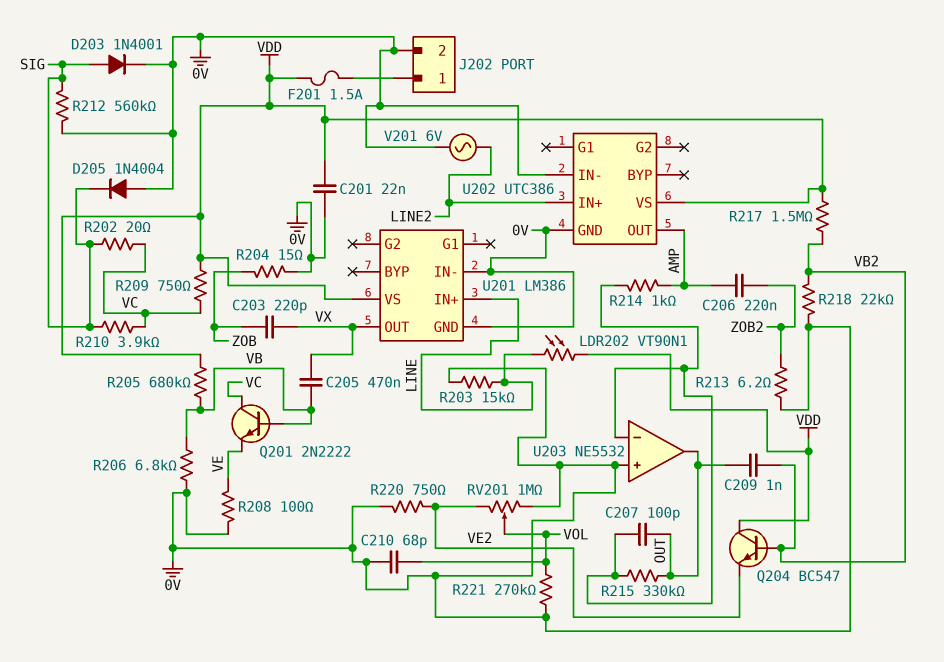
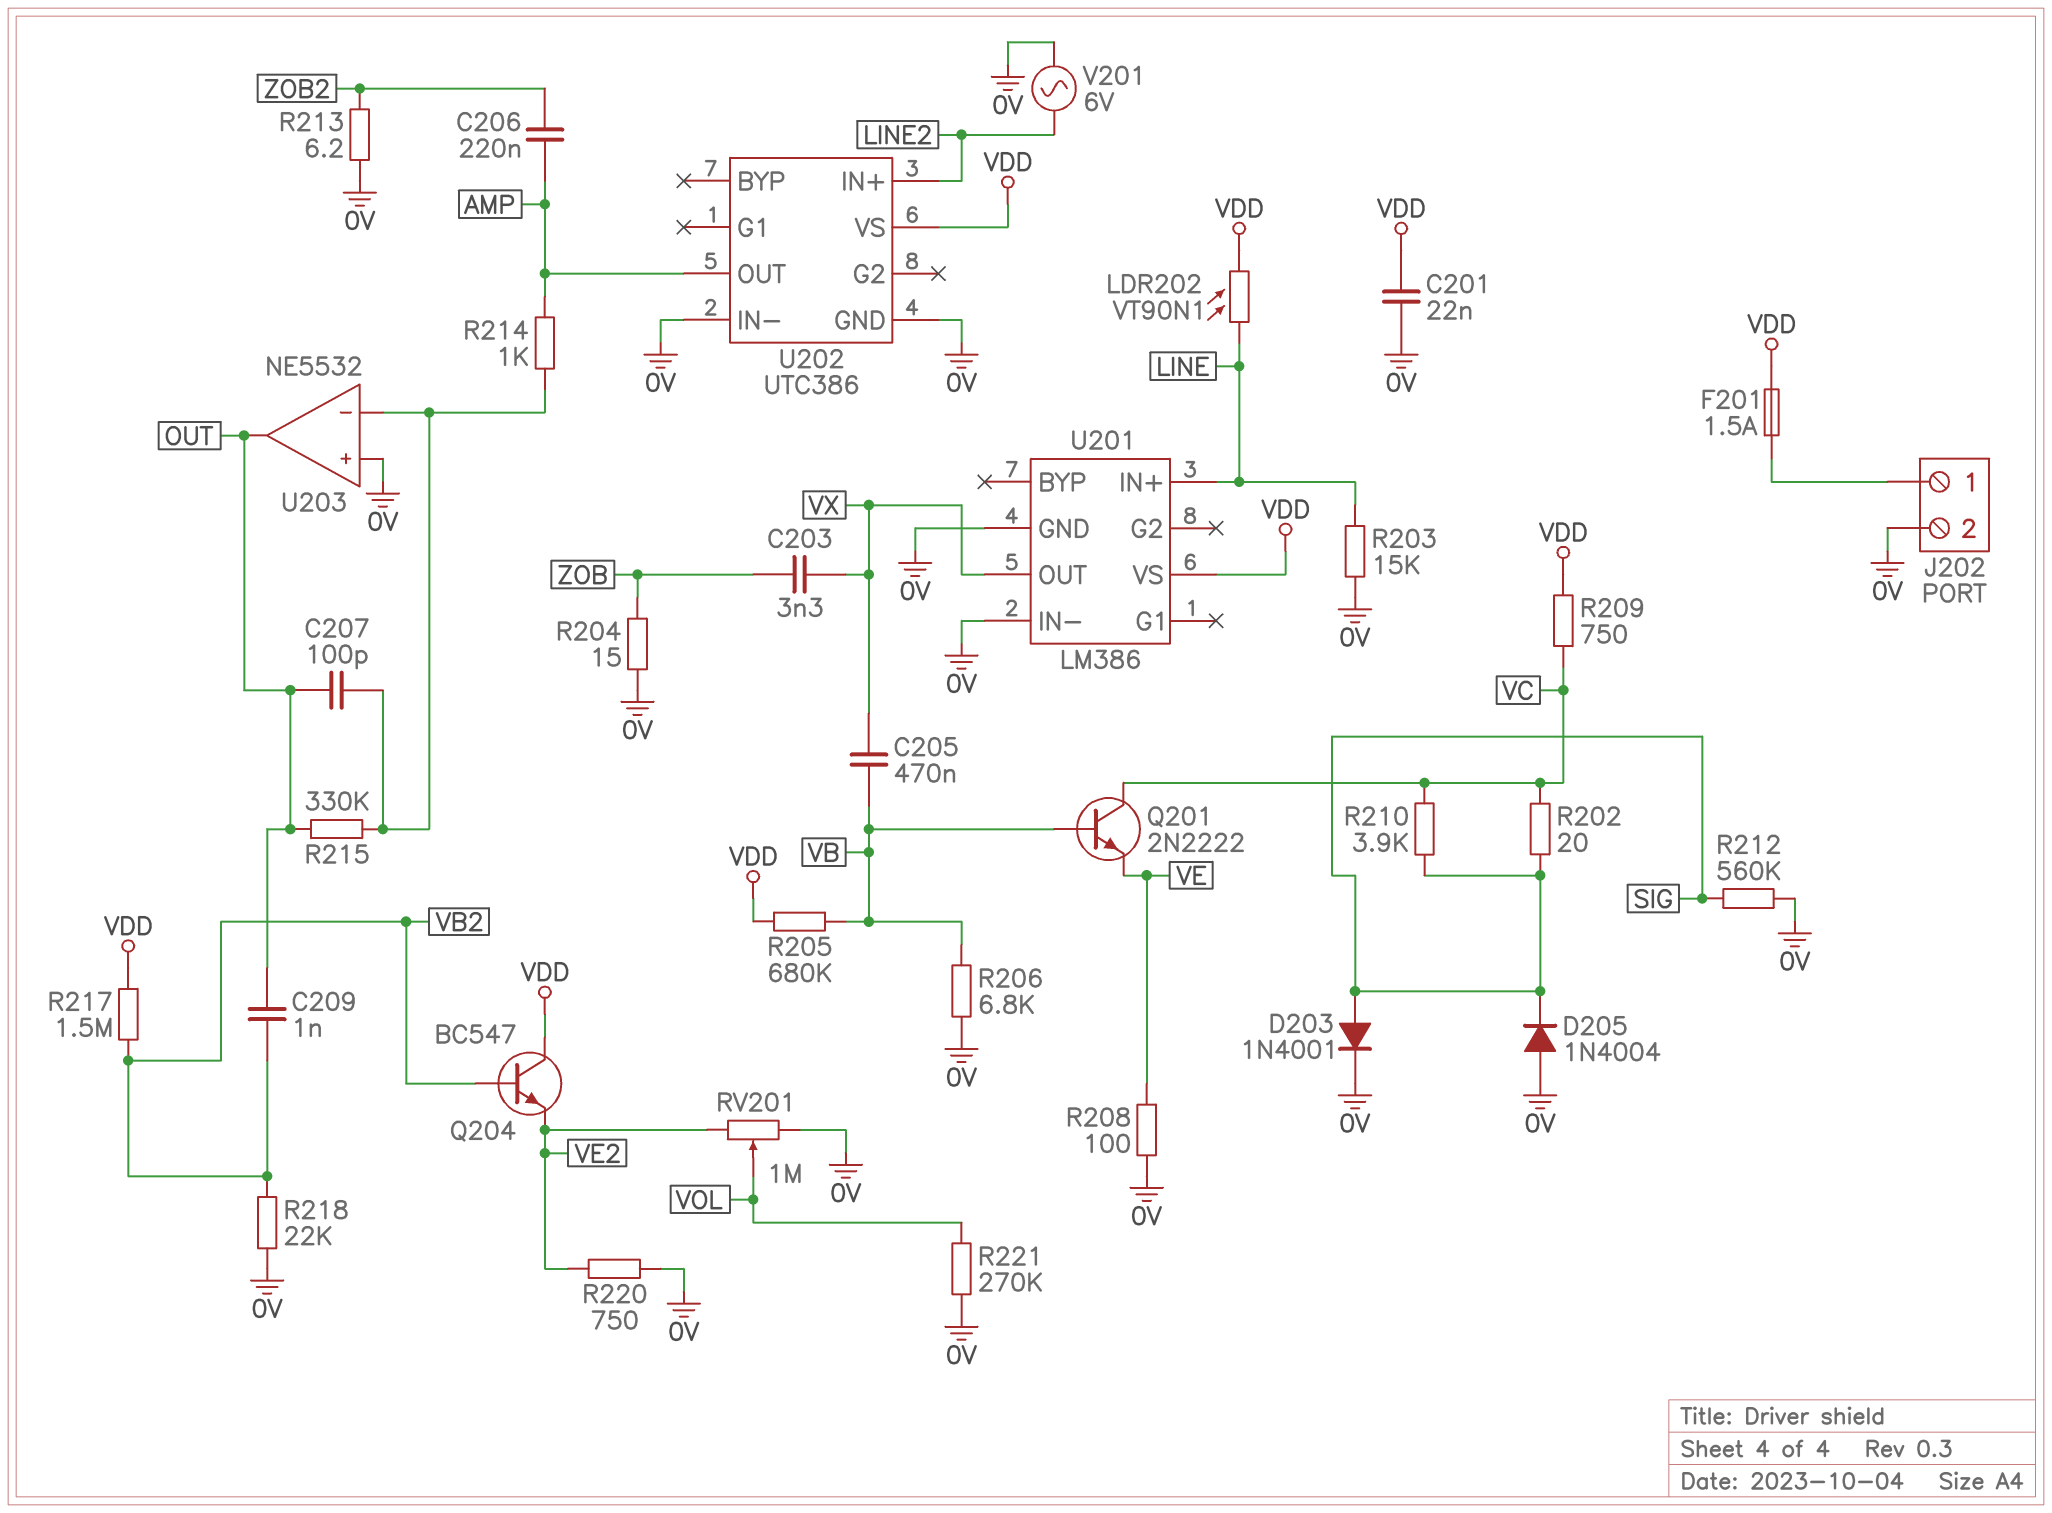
C203: 220pF (VX, ZOB) -> 3.3nF (VX, ZOB)
C210: 68pF (0V, VOL) -> none

